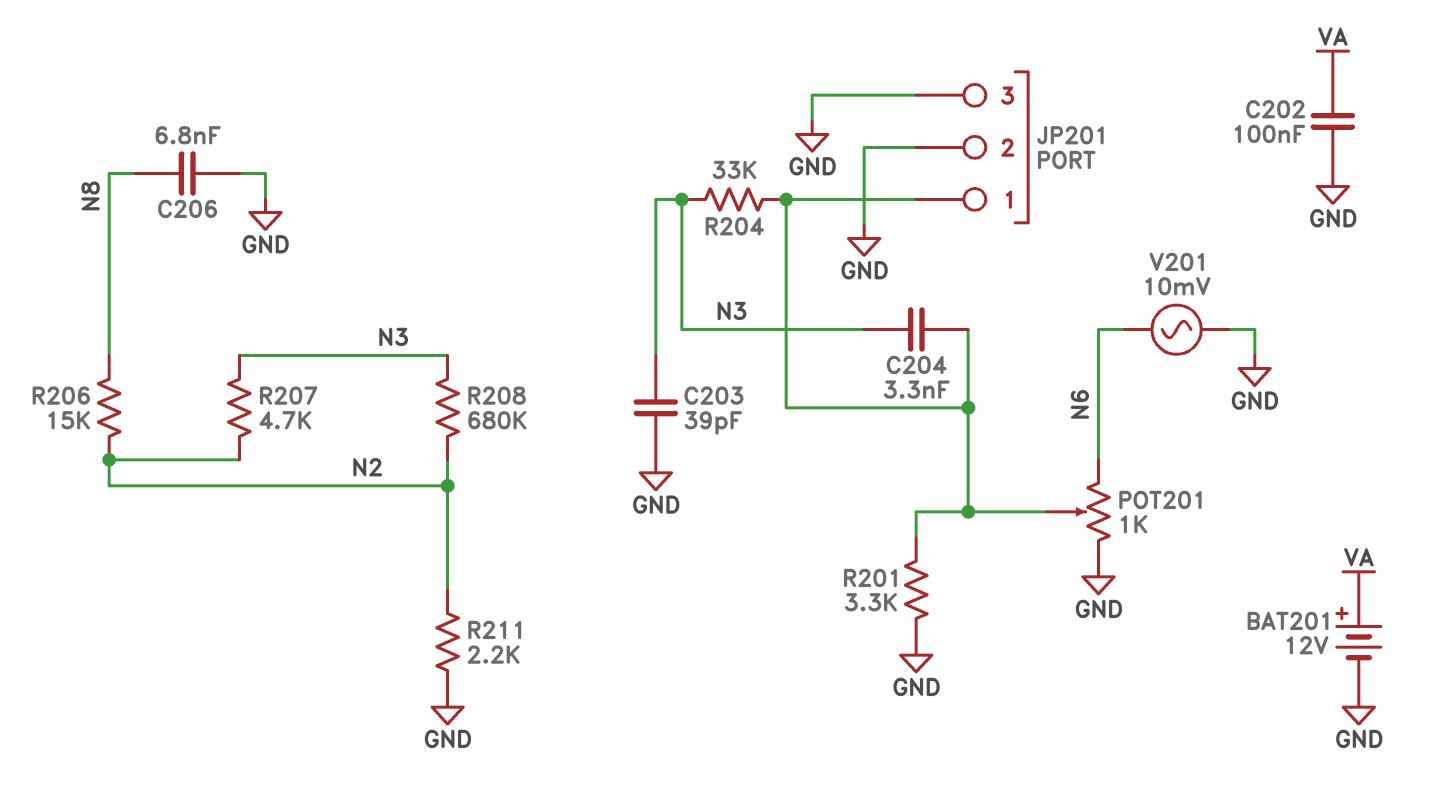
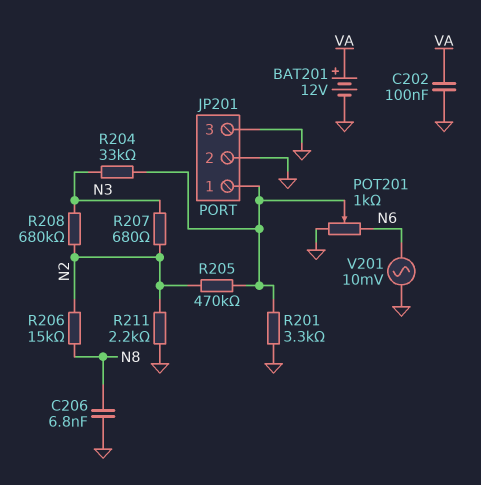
C203: 39pF (GND, N3) -> none
C204: 3.3nF (JP201/1, N3) -> none
R205: none -> 470k (JP201/1, N2)
R207: 4.7k (N2, N3) -> 680 (N2, N3)

